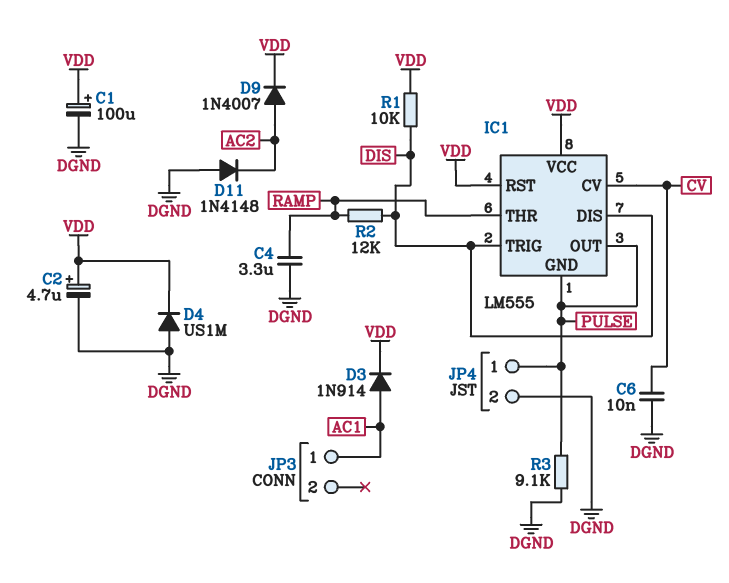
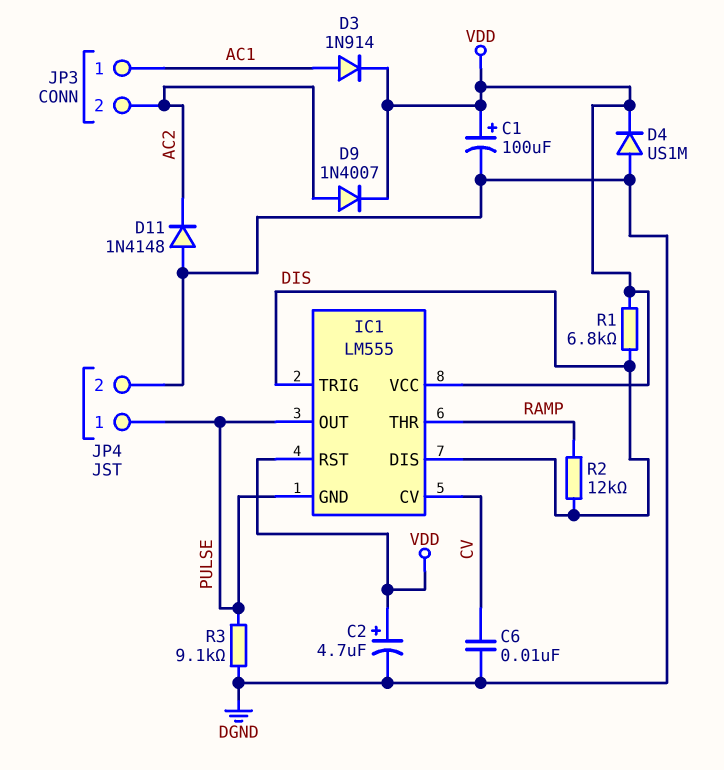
C4: 3.3uF (DGND, RAMP) -> none
JP3 pin 2: none -> AC2
R1: 10k (DIS, VDD) -> 6.8k (DIS, VDD)

